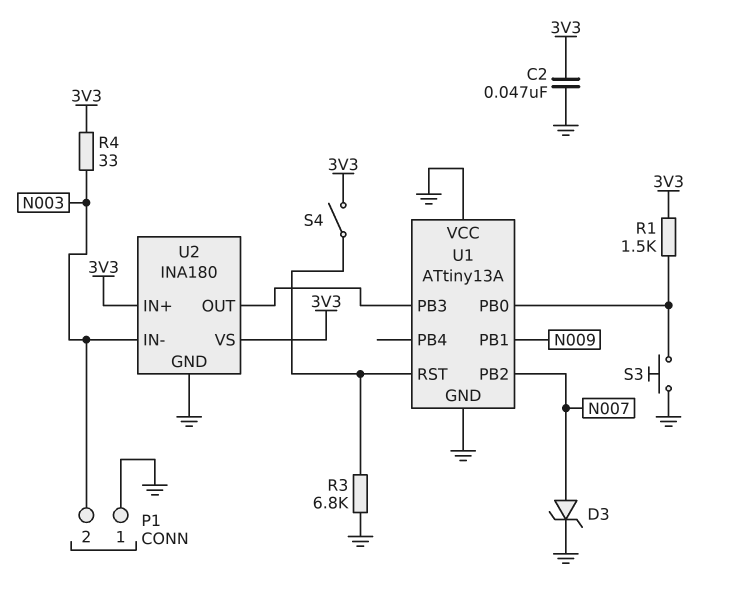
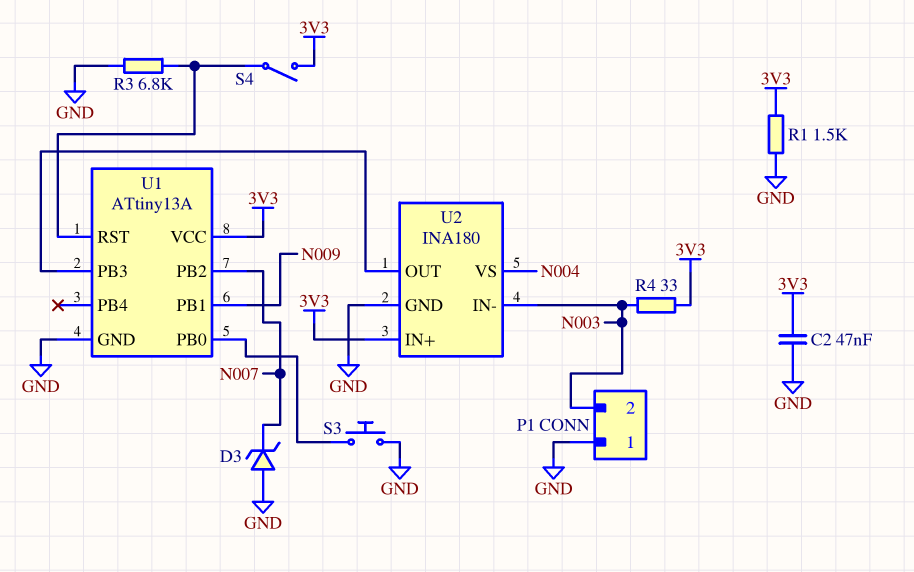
D3: zener (A N007, K GND) -> zener (A GND, K N007)
R1: 1.5k (3V3, U1/PB0) -> 1.5k (3V3, GND)
U1 pin VCC: GND -> 3V3
U2 pin VS: 3V3 -> N004

